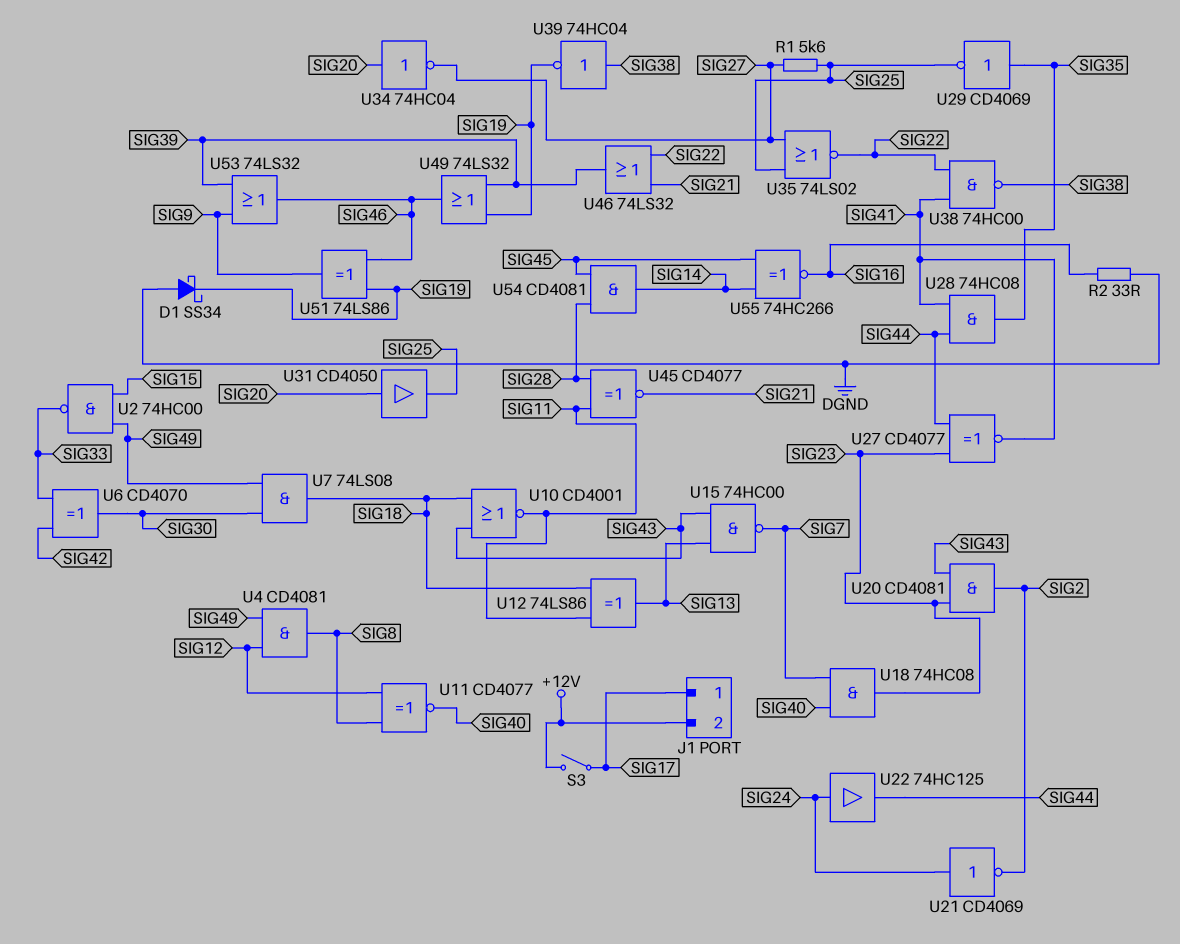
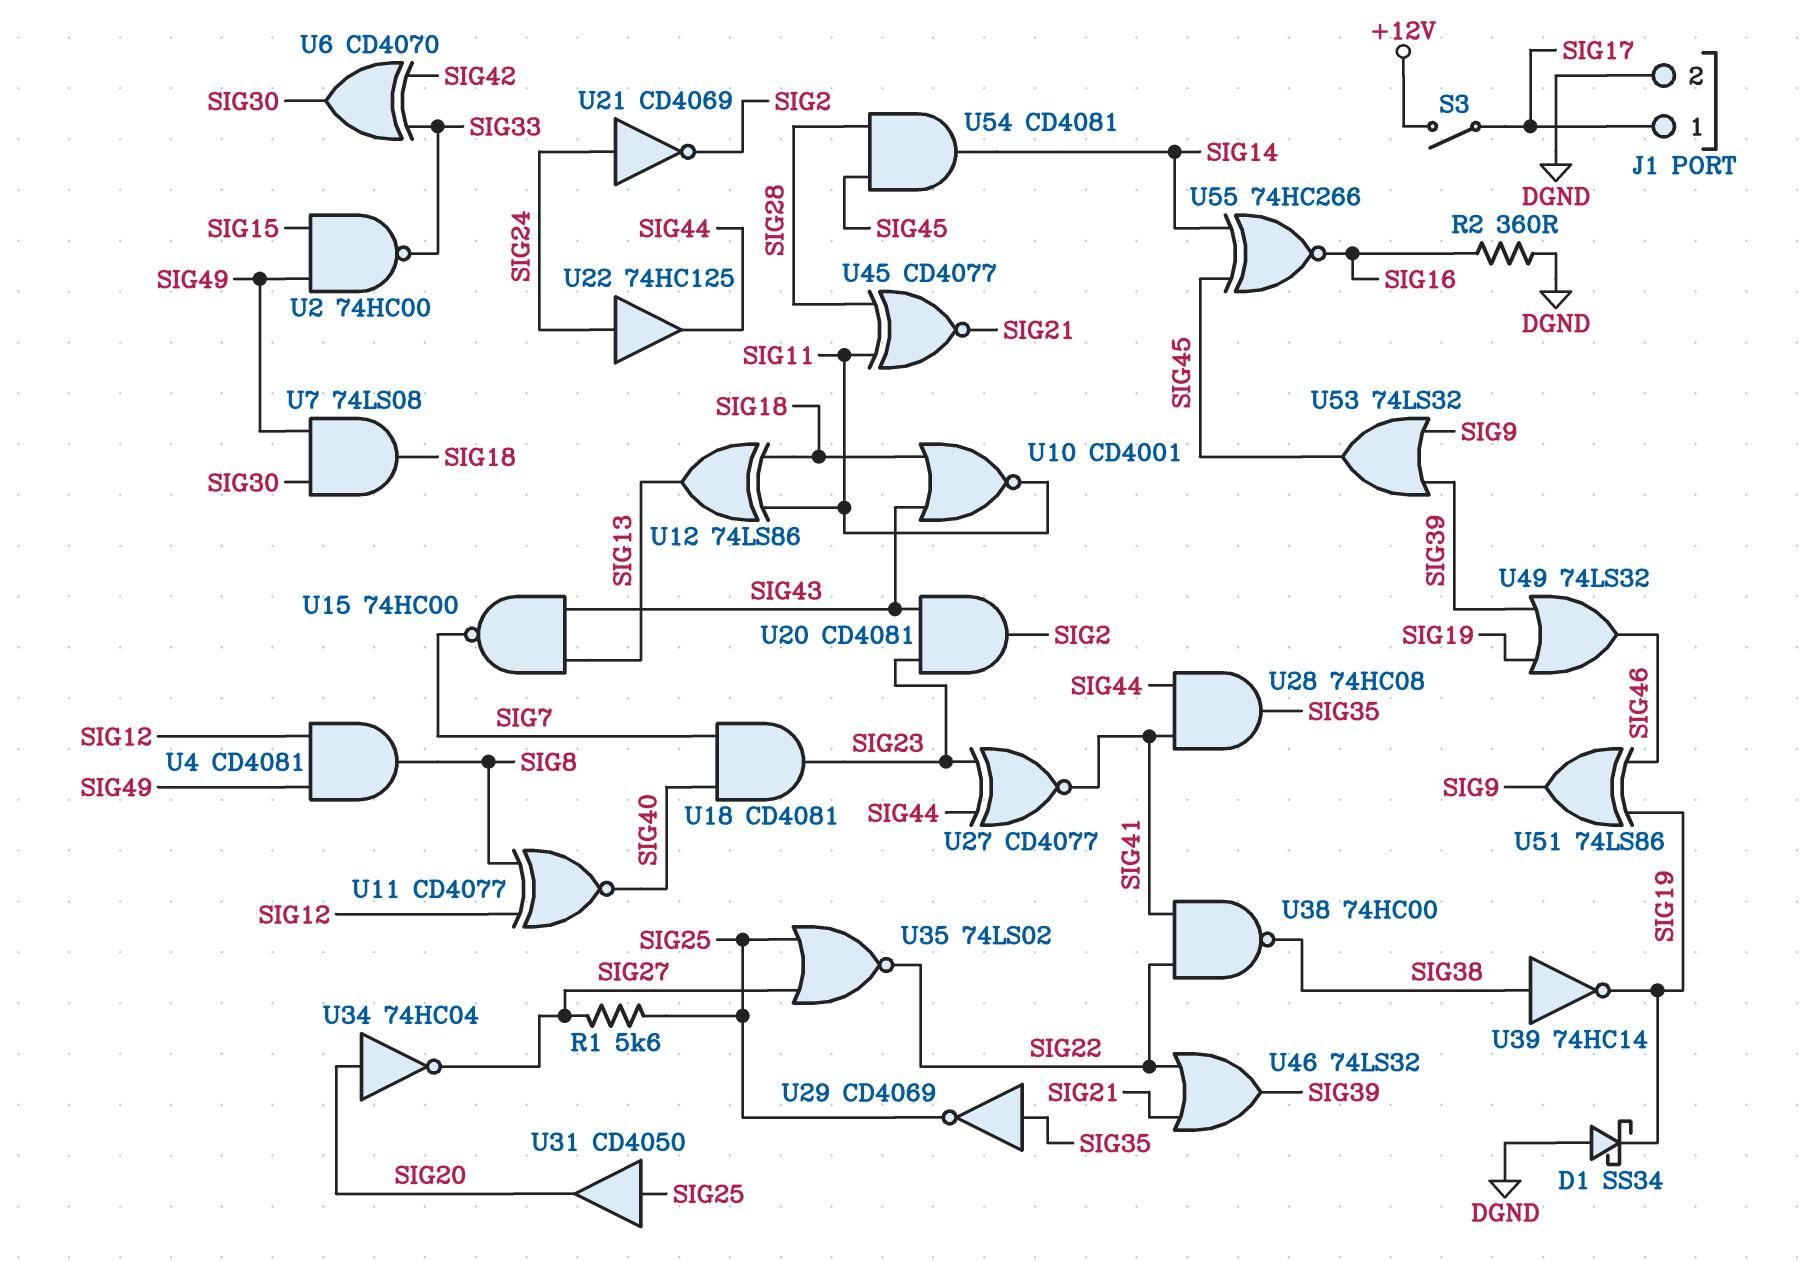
J1 pin 2: +12V -> DGND
R2: 33 (DGND, SIG16) -> 360 (DGND, SIG16)
U18: AND 74HC08 (in SIG7, in SIG40, out SIG23) -> AND CD4081 (in SIG7, in SIG40, out SIG23)
U31: buffer CD4050 (in SIG20, out SIG25) -> buffer CD4050 (in SIG25, out SIG20)
U39: NOT 74HC04 (in SIG38, out SIG19) -> NOT 74HC14 (in SIG38, out SIG19)
U53: OR 74LS32 (in SIG9, in SIG39, out SIG46) -> OR 74LS32 (in SIG9, in SIG39, out SIG45)

